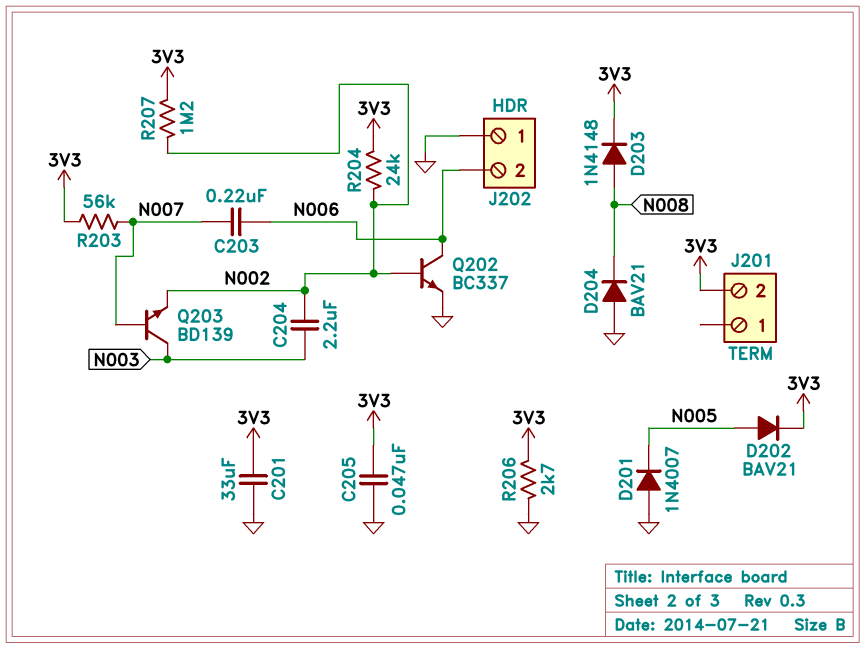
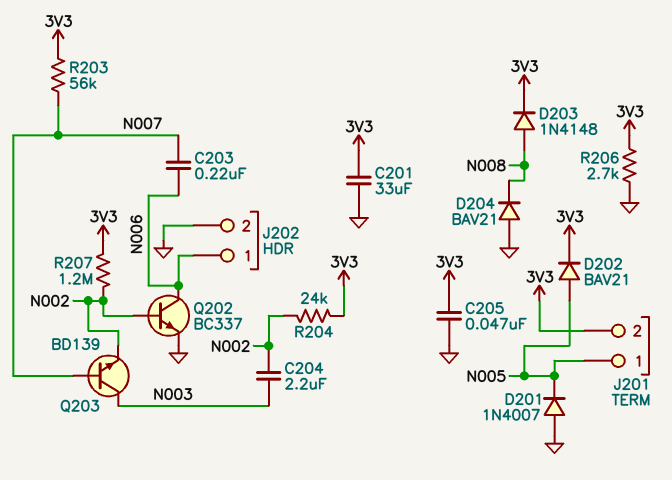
J201 pin 1: none -> N005
J202 pin 1: GND -> N006
J202 pin 2: N006 -> GND

